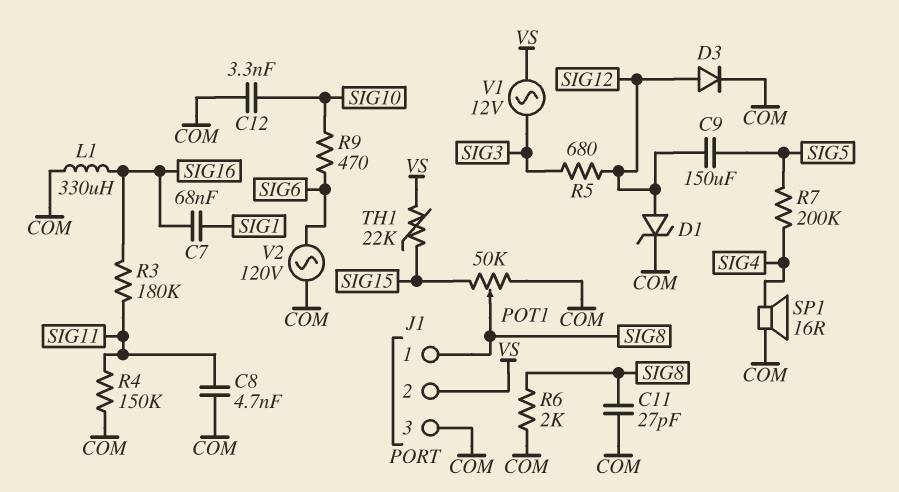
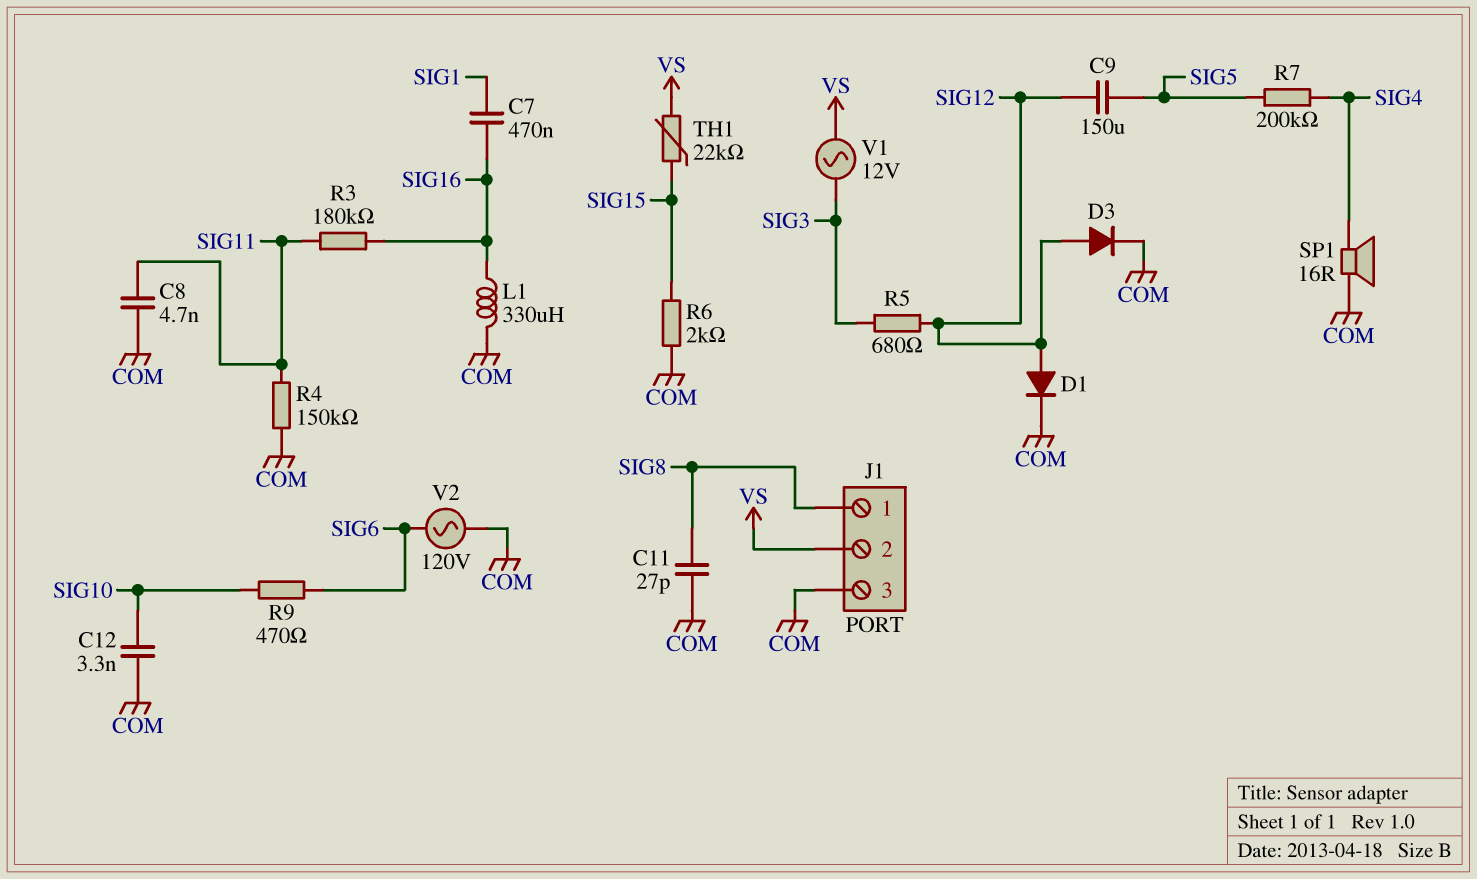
C7: 68nF (SIG1, SIG16) -> 470nF (SIG1, SIG16)
D1: zener (A SIG12, K COM) -> diode (A SIG12, K COM)
POT1: 50k (COM, SIG15, wiper SIG8) -> none
R6: 2k (COM, SIG8) -> 2k (COM, SIG15)

